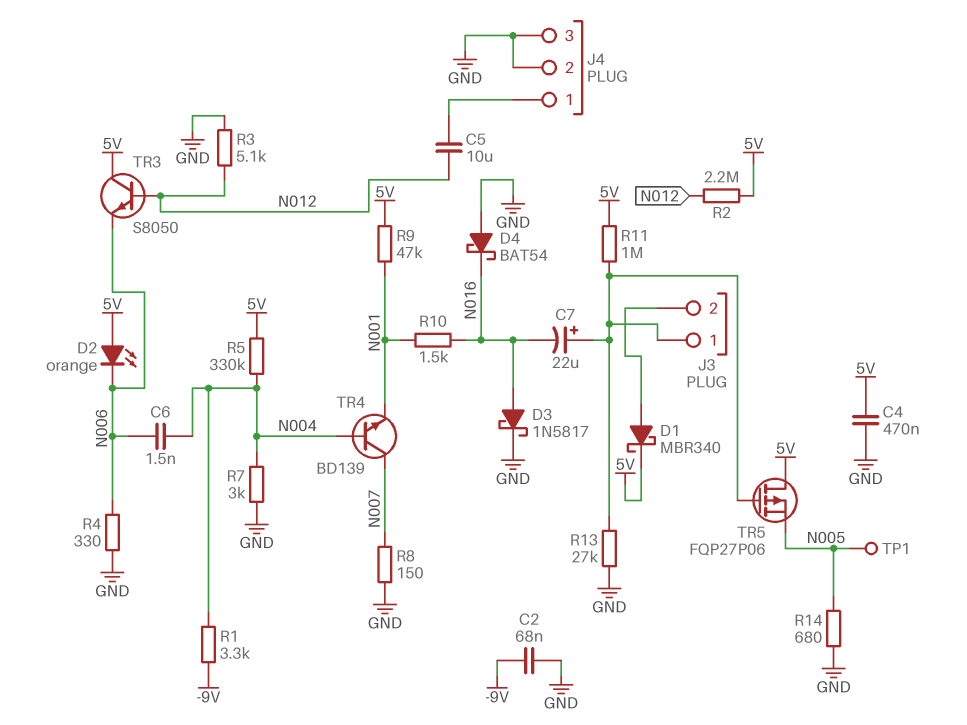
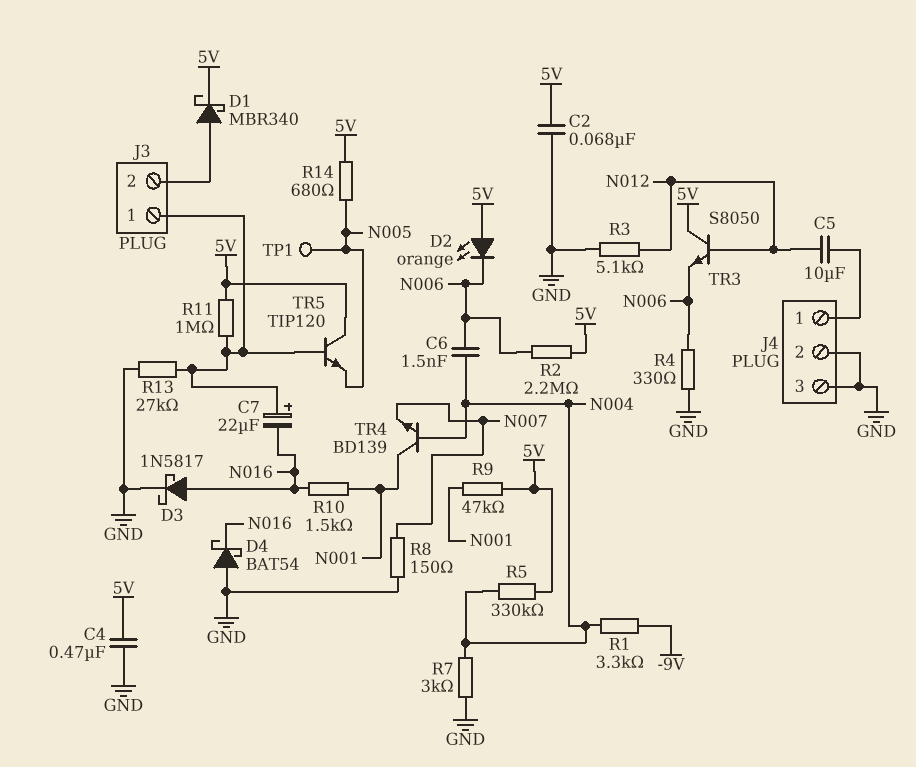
C2: 68nF (-9V, GND) -> 68nF (5V, GND)
R2: 2.2M (5V, N012) -> 2.2M (5V, N006)
R14: 680 (GND, N005) -> 680 (5V, N005)
TR4: NPN BD139 (B N004, C N007, E N001) -> NPN BD139 (B N004, C N001, E N007)
TR5: PMOS FQP27P06 (G J3/1, D 5V, S N005) -> NPN TIP120 (B J3/1, C 5V, E N005)

